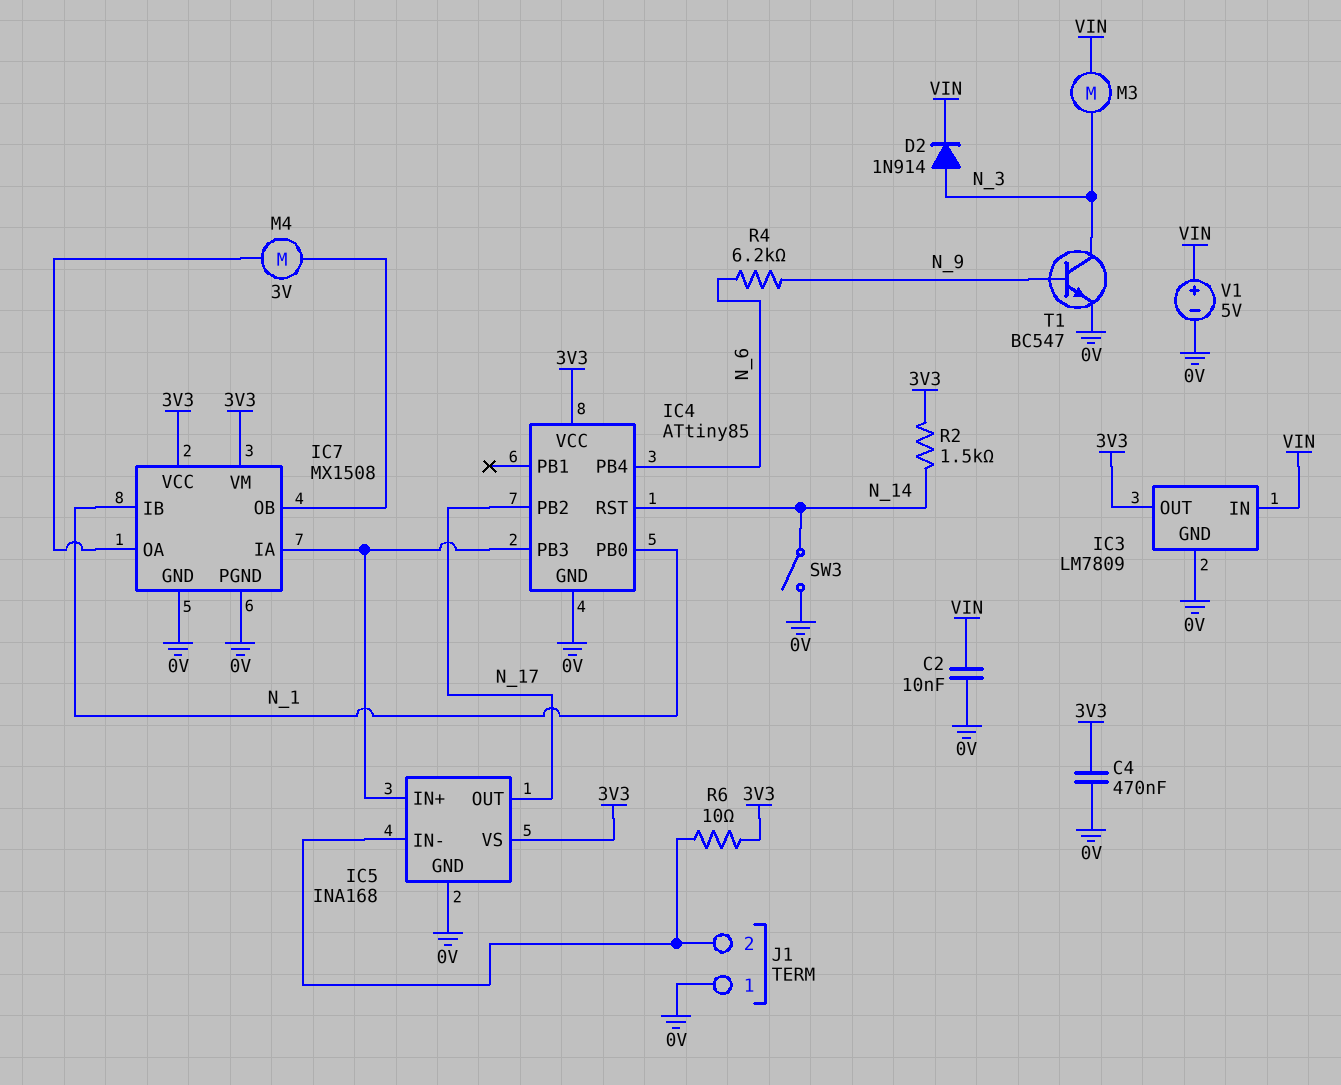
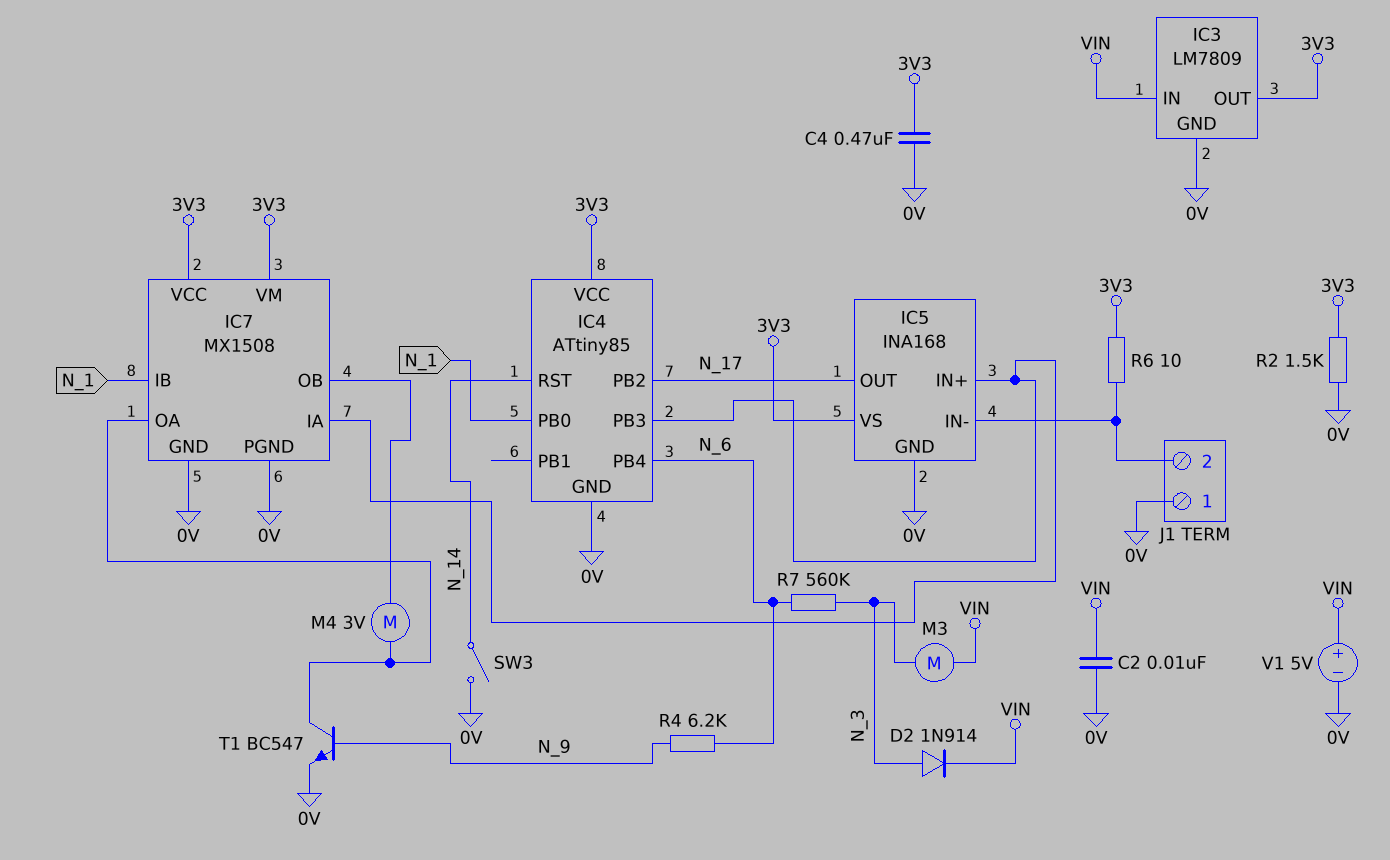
R2: 1.5k (3V3, N_14) -> 1.5k (0V, 3V3)
R7: none -> 560k (N_3, N_6)
T1: NPN BC547 (B N_9, C N_3, E 0V) -> NPN BC547 (B N_9, C IC7/OA, E 0V)

